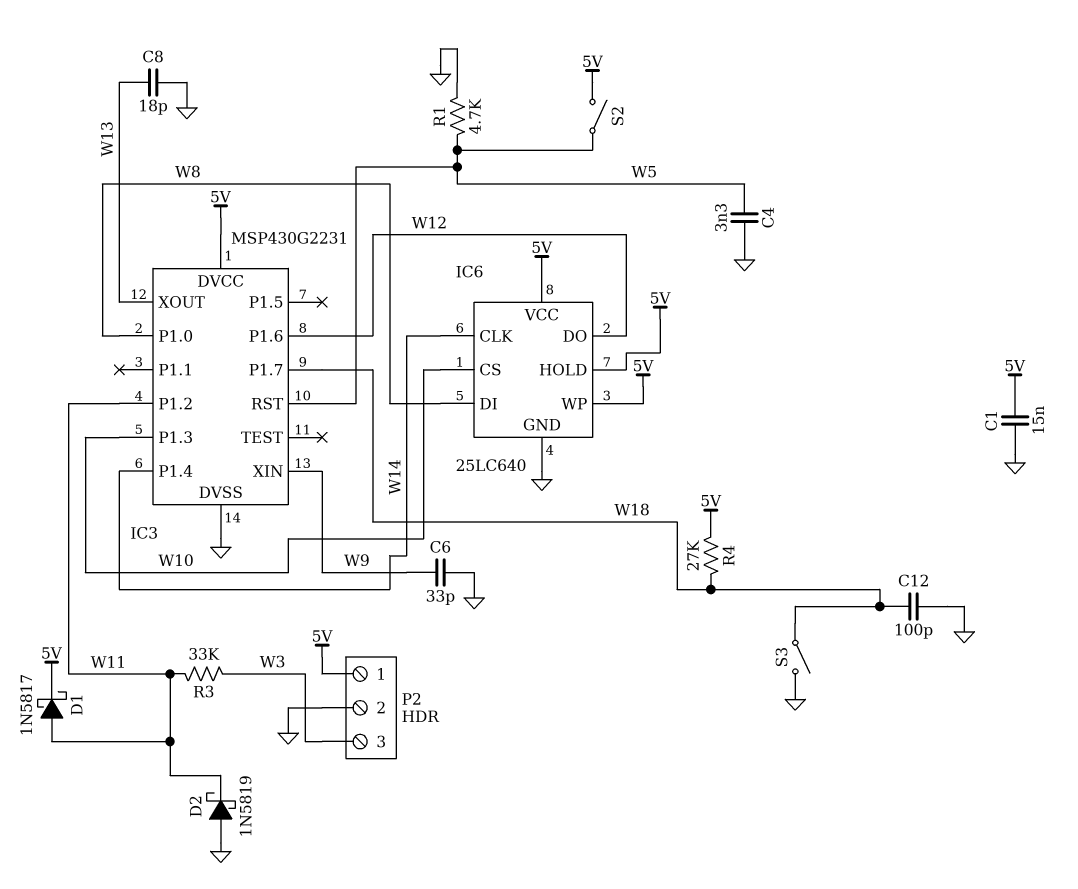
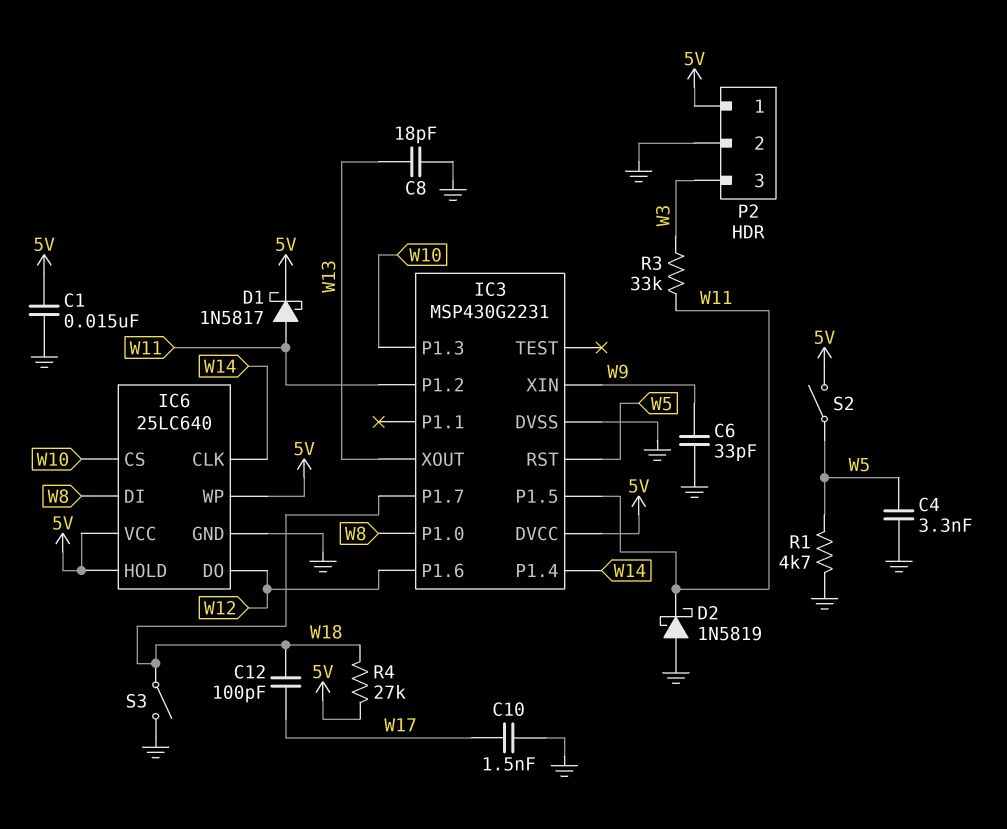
C10: none -> 1.5nF (GND, W17)
C12: 100pF (GND, W18) -> 100pF (W17, W18)
IC3 pin P1.5: none -> W11

